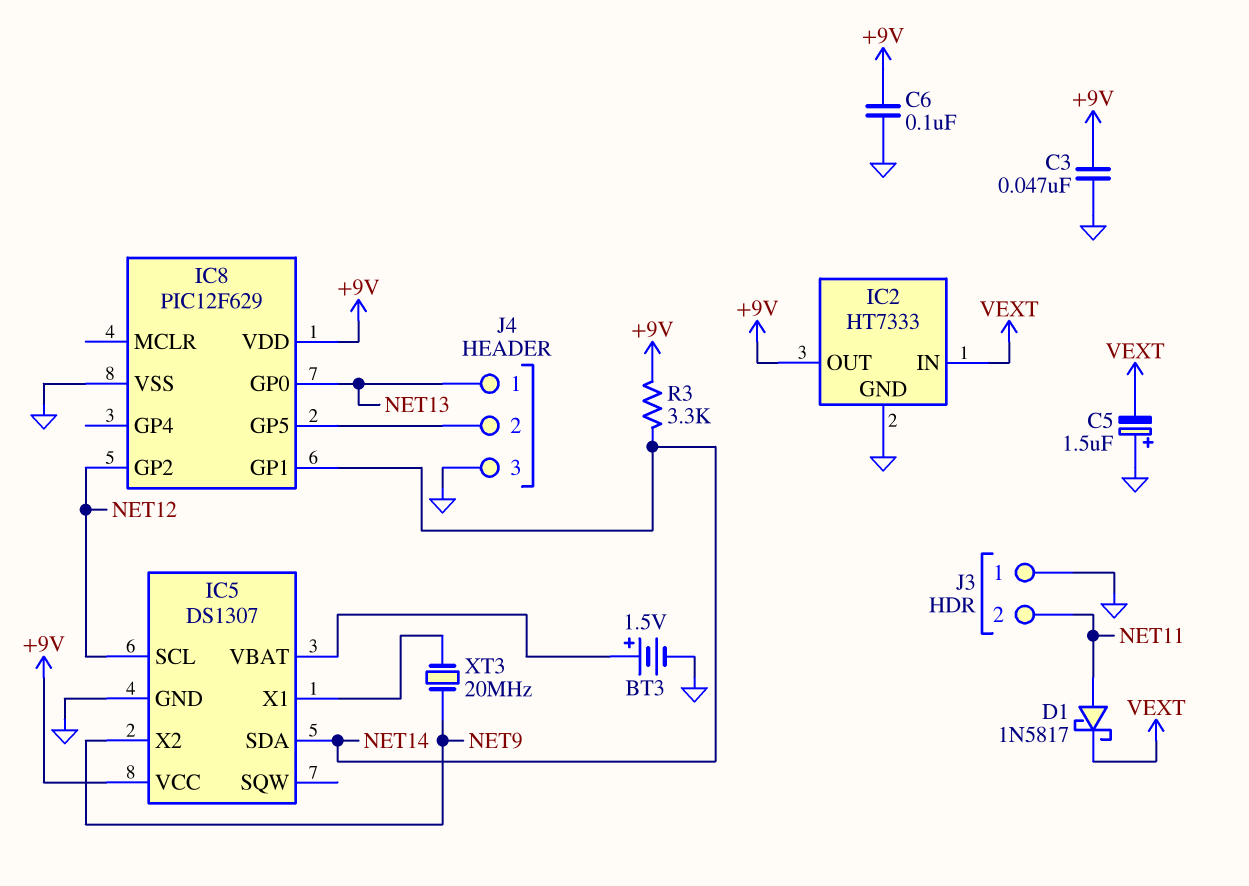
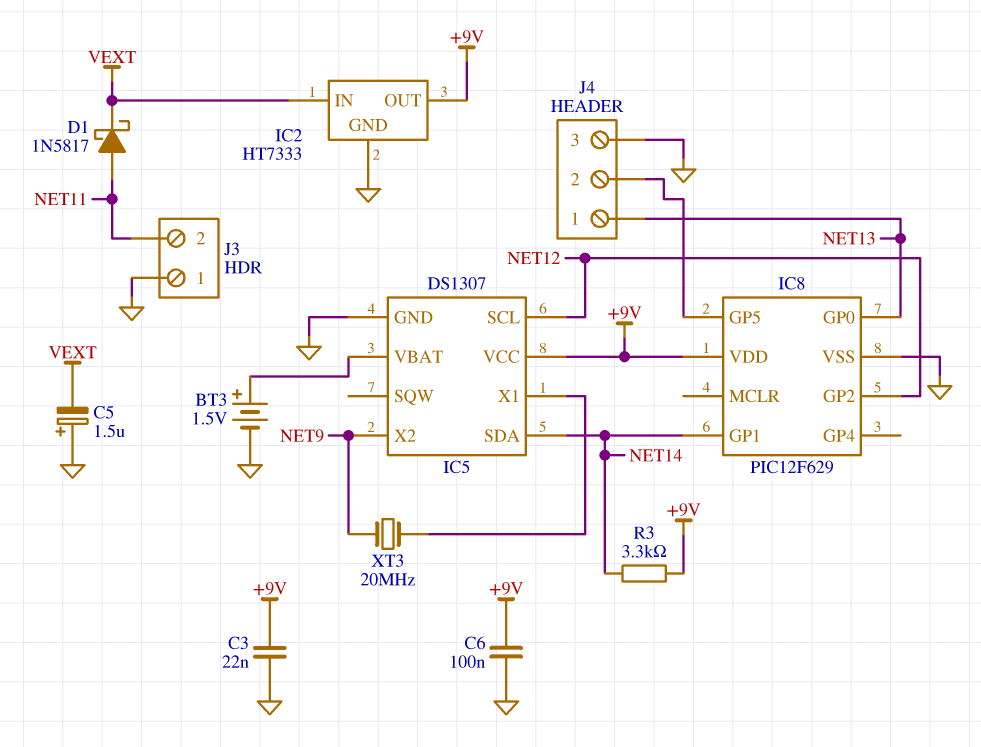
C3: 47nF (+9V, GND) -> 22nF (+9V, GND)

